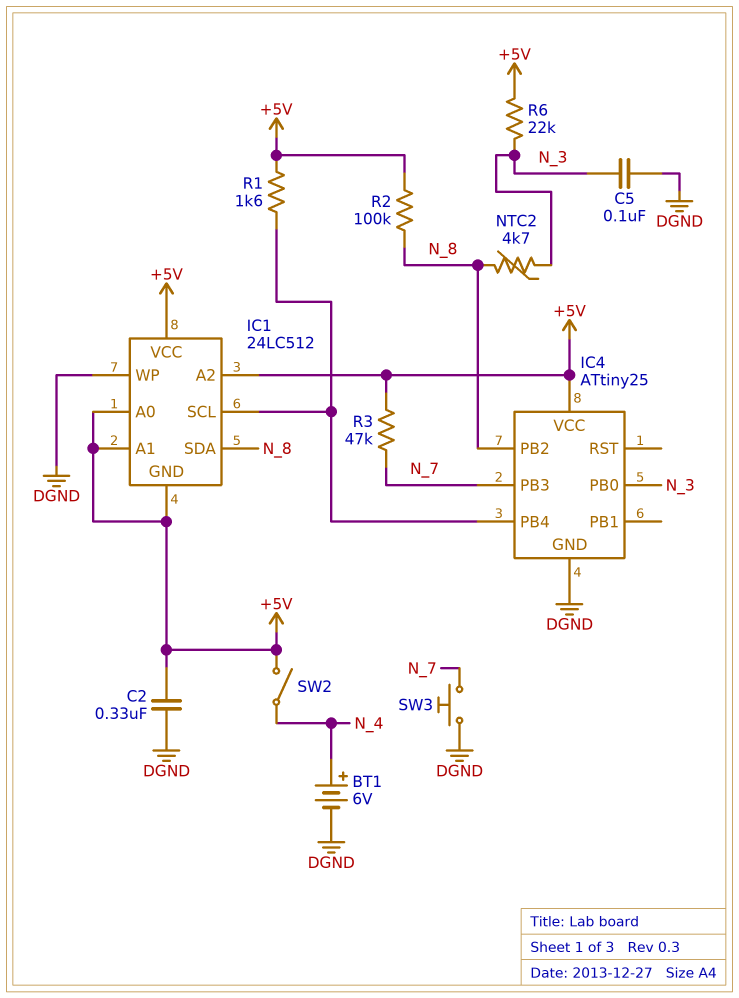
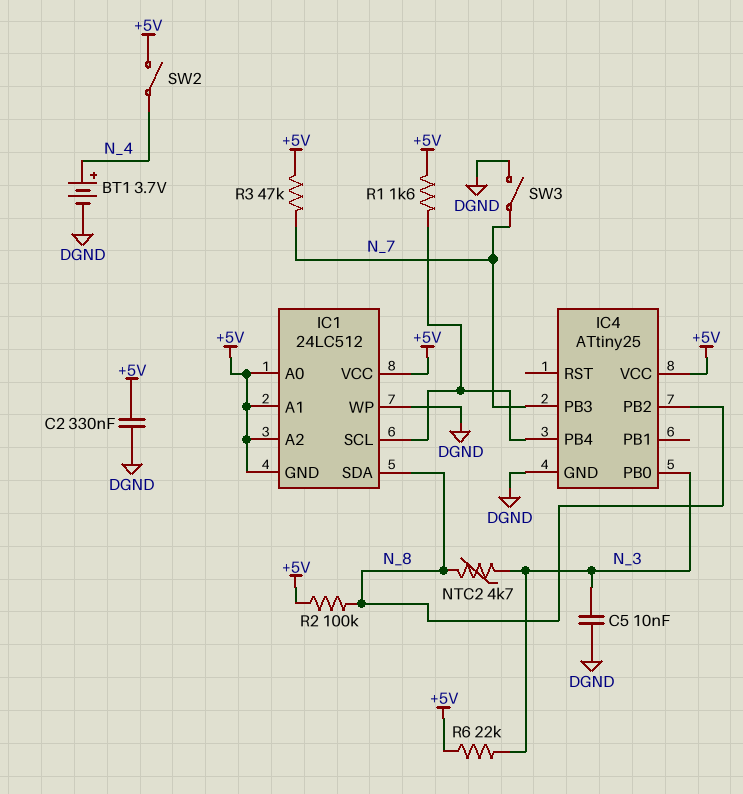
BT1: 6V (plus N_4, minus DGND) -> 3.7V (plus N_4, minus DGND)
C5: 100nF (DGND, N_3) -> 10nF (DGND, N_3)
SW3: button (DGND, N_7) -> switch (DGND, N_7)

